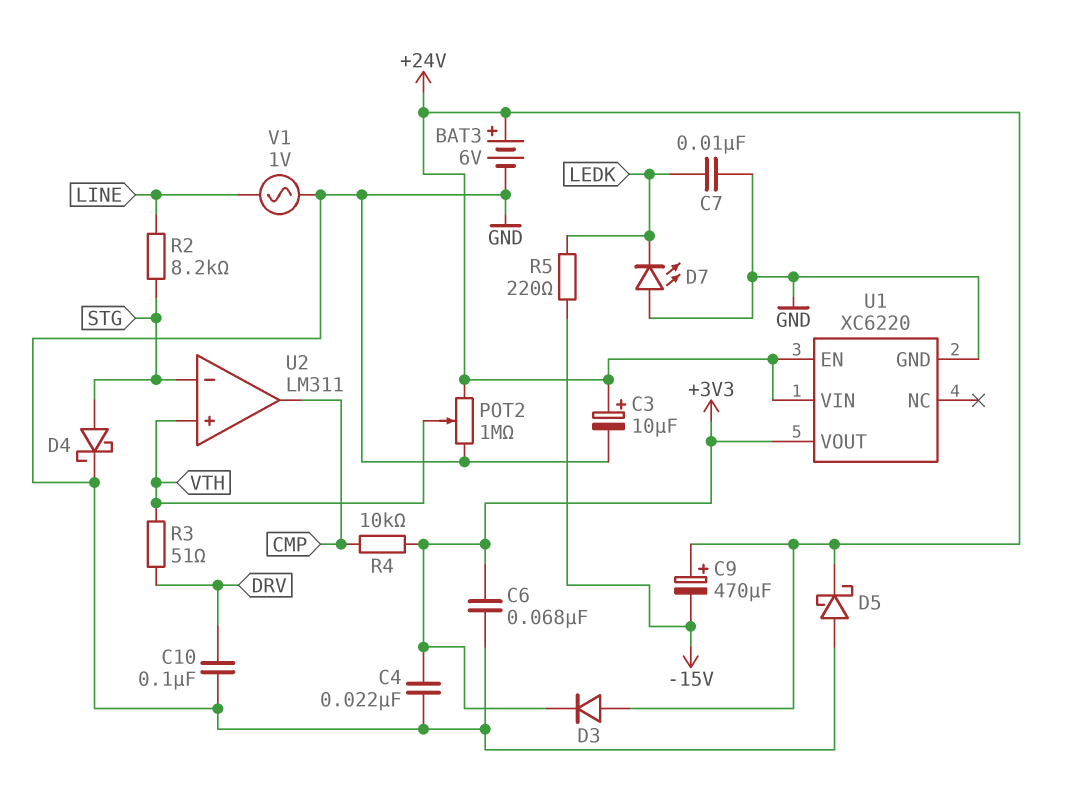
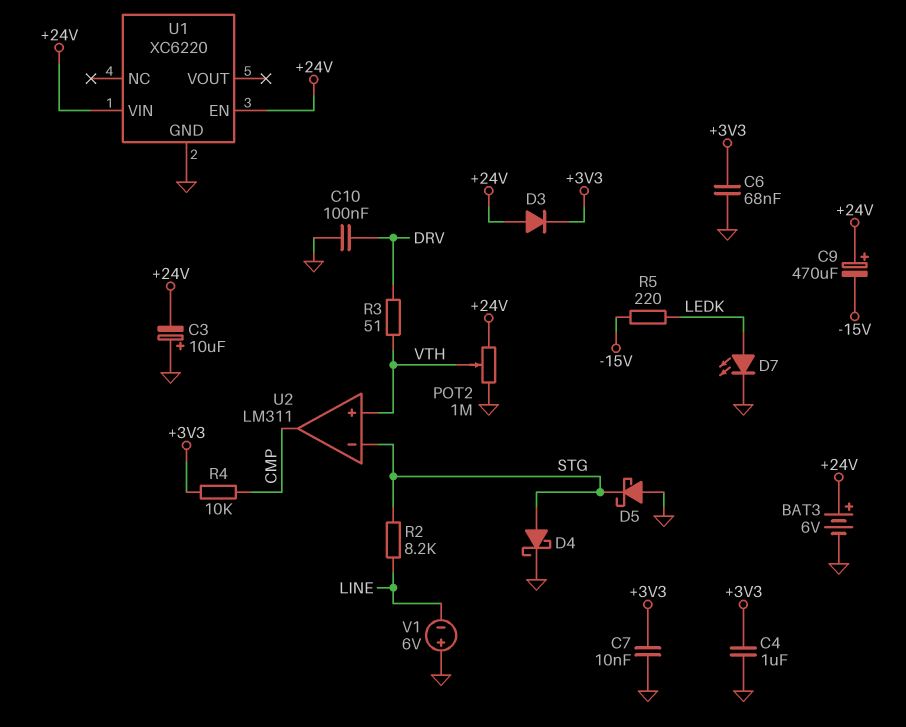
C3: 10uF (plus +24V, minus GND) -> 10uF (plus GND, minus +24V)
C4: 22nF (+3V3, GND) -> 1uF (+3V3, GND)
C7: 10nF (GND, LEDK) -> 10nF (+3V3, GND)
D5: schottky (A GND, K +24V) -> schottky (A GND, K STG)
D7: LED (A GND, K LEDK) -> LED (A LEDK, K GND)
U1 pin VOUT: +3V3 -> none
V1: AC 1V (GND, LINE) -> 6V (plus GND, minus LINE)

